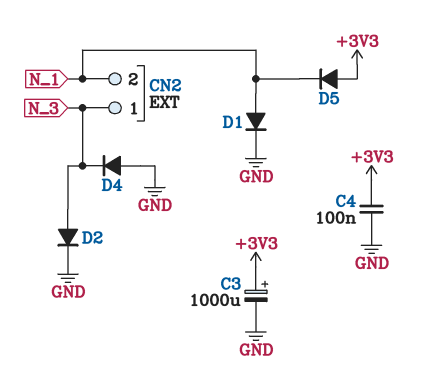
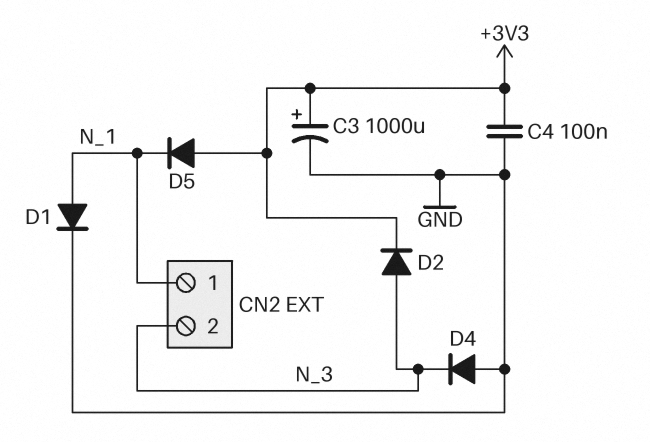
CN2 pin 1: N_3 -> N_1
CN2 pin 2: N_1 -> N_3
D2: diode (A N_3, K GND) -> diode (A N_3, K +3V3)

